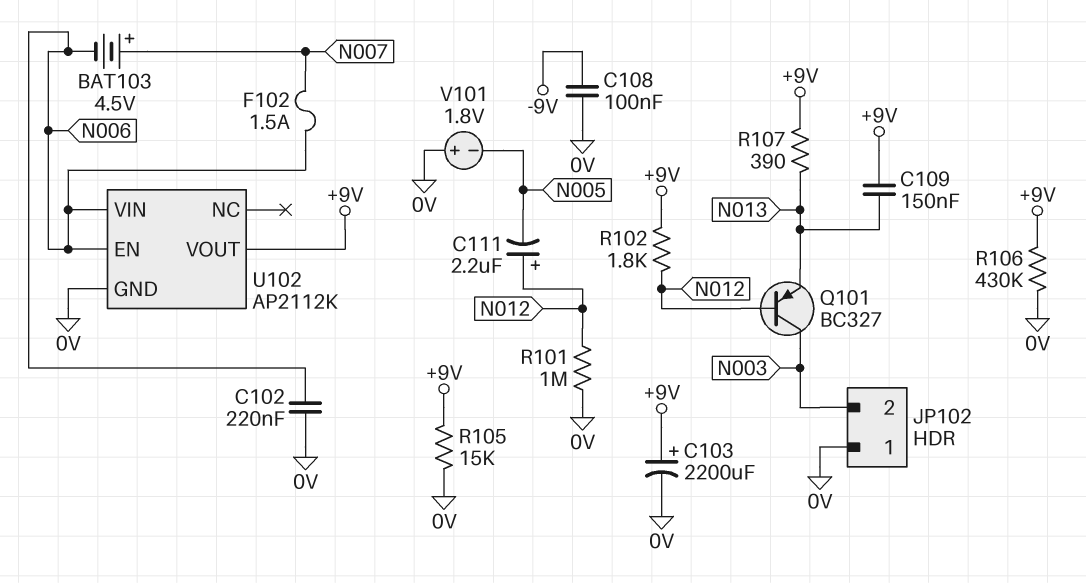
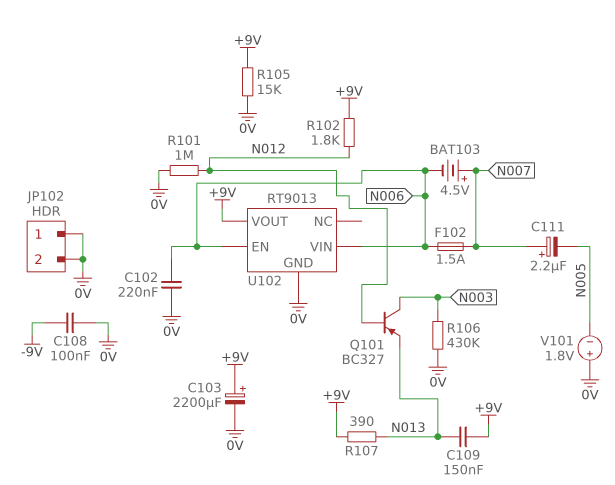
C111: 2.2uF (plus N012, minus N005) -> 2.2uF (plus N007, minus N005)
JP102 pin 2: N003 -> 0V
R106: 430k (+9V, 0V) -> 430k (0V, N003)
U102: AP2112K -> RT9013

